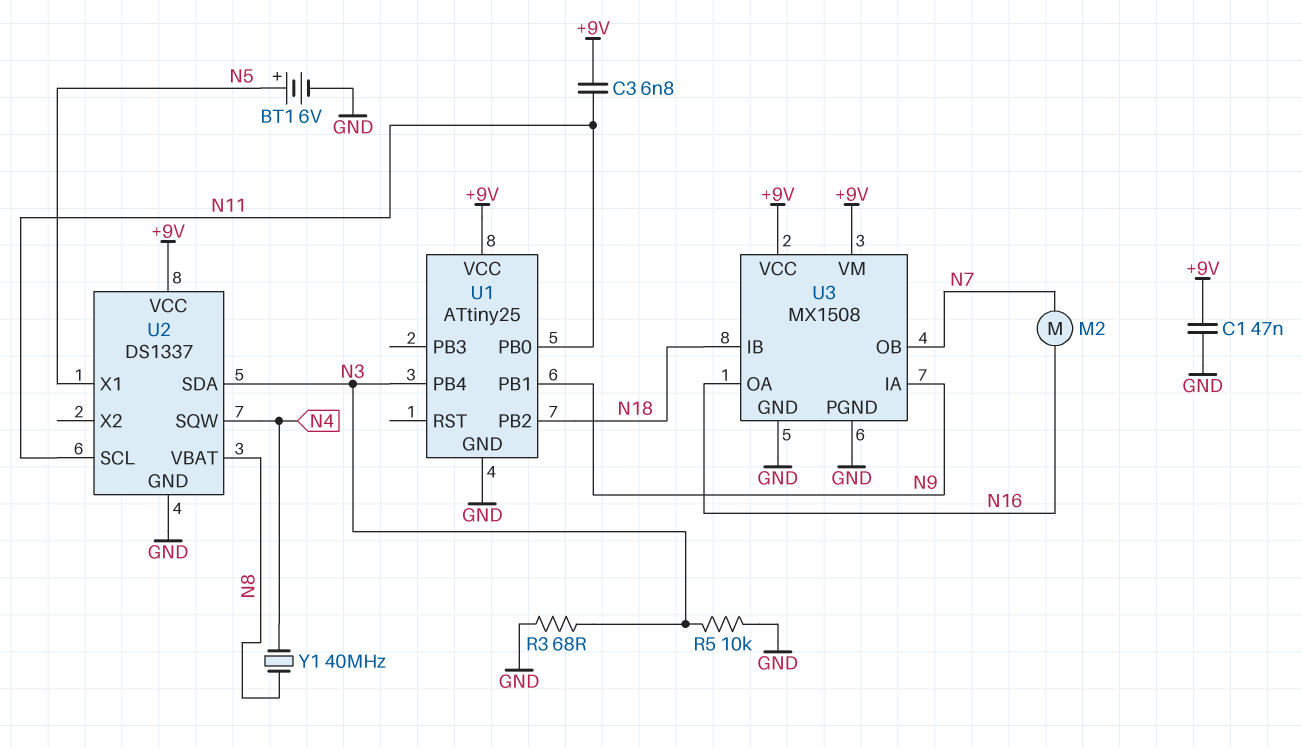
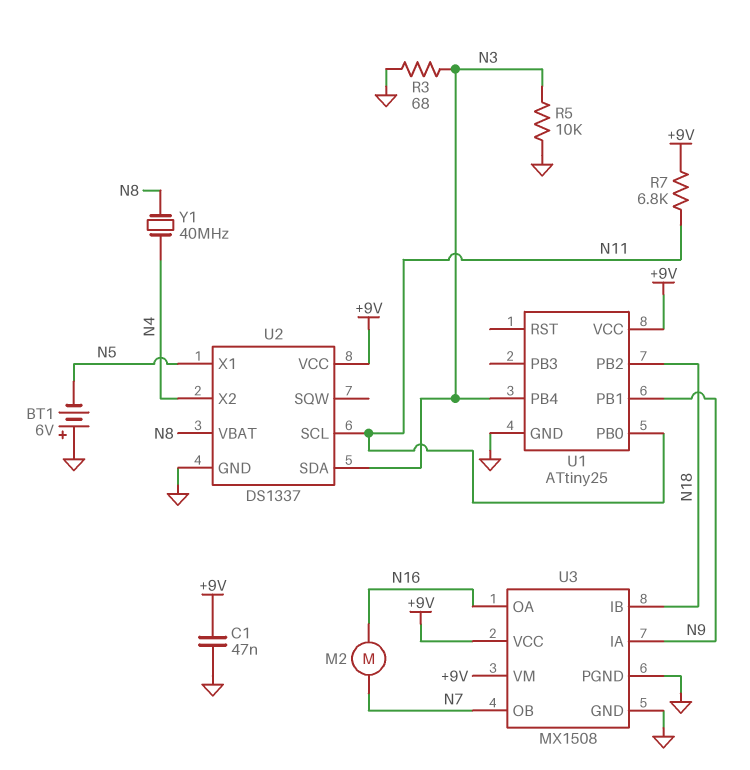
BT1: 6V (plus N5, minus GND) -> 6V (plus GND, minus N5)
C3: 6.8nF (+9V, N11) -> none
R7: none -> 6.8k (+9V, N11)
U2 pin SQW: N4 -> none
U2 pin X2: none -> N4

